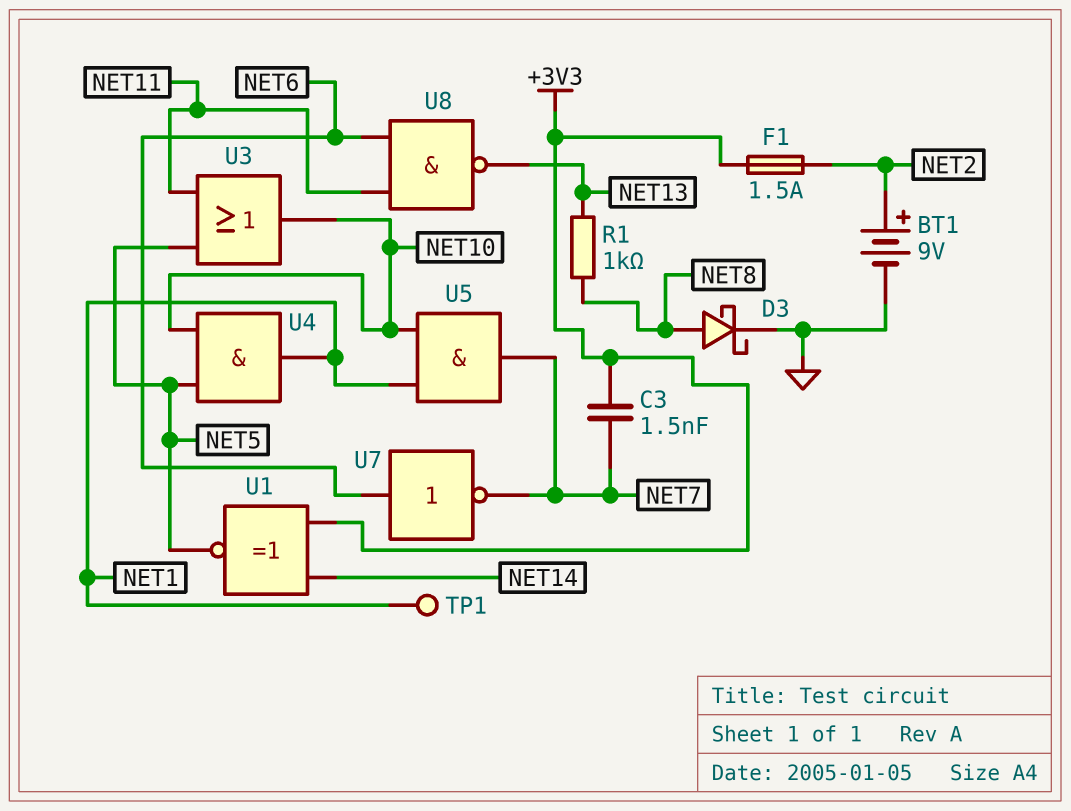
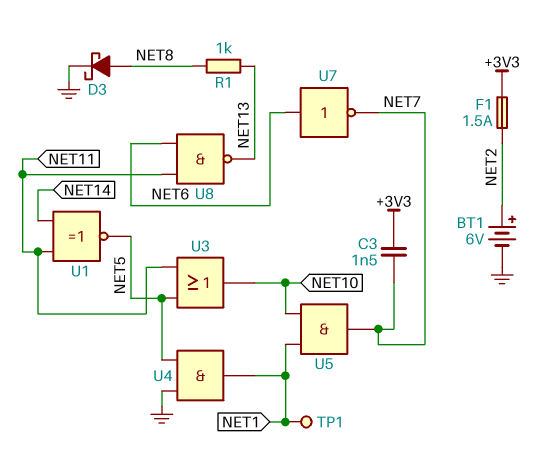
BT1: 9V (plus NET2, minus GND) -> 6V (plus NET2, minus GND)
U1: XNOR (in +3V3, in NET14, out NET5) -> XNOR (in NET11, in NET14, out NET5)
U4: AND (in NET5, in NET10, out NET1) -> AND (in GND, in NET5, out NET1)

